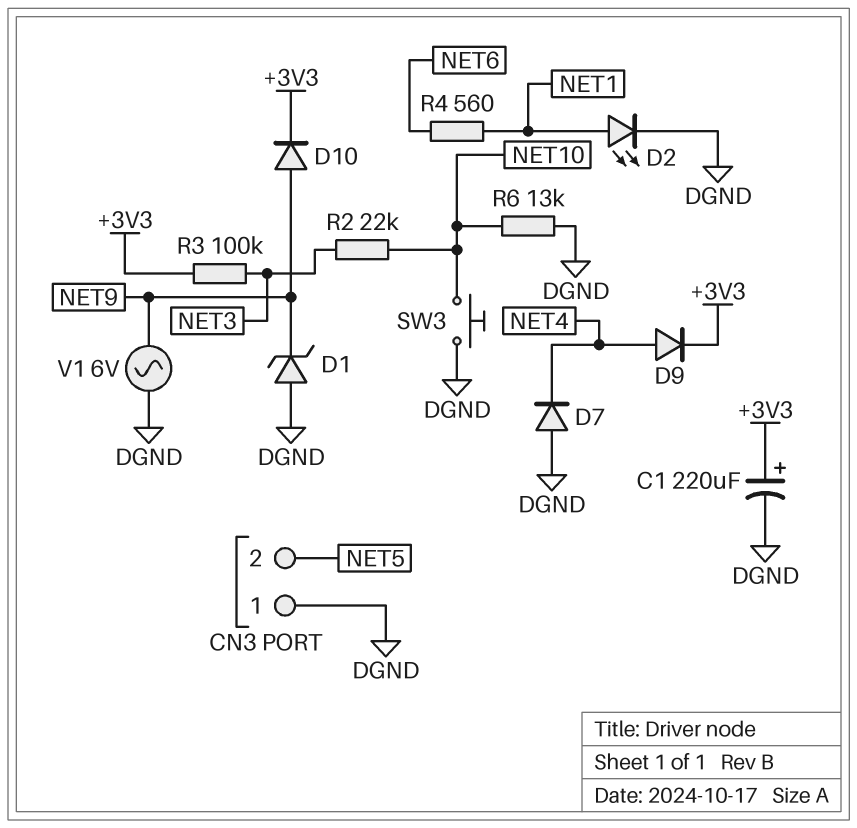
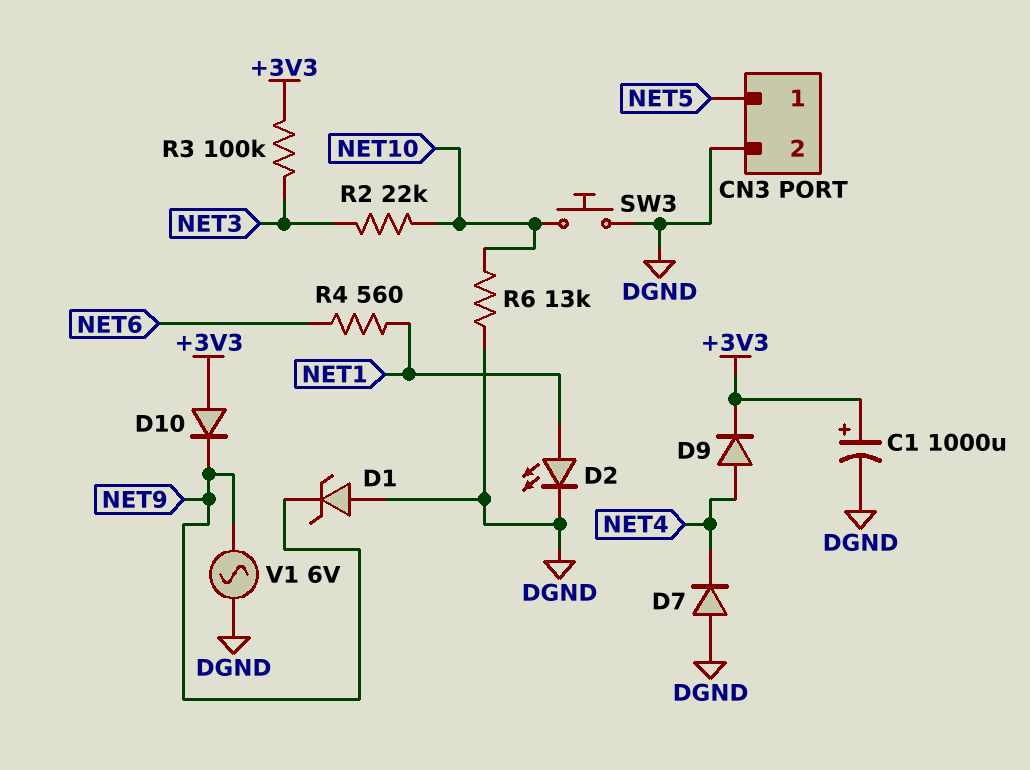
C1: 220uF (plus +3V3, minus DGND) -> 1000uF (plus +3V3, minus DGND)
CN3 pin 1: DGND -> NET5
CN3 pin 2: NET5 -> DGND
D10: diode (A NET9, K +3V3) -> diode (A +3V3, K NET9)

